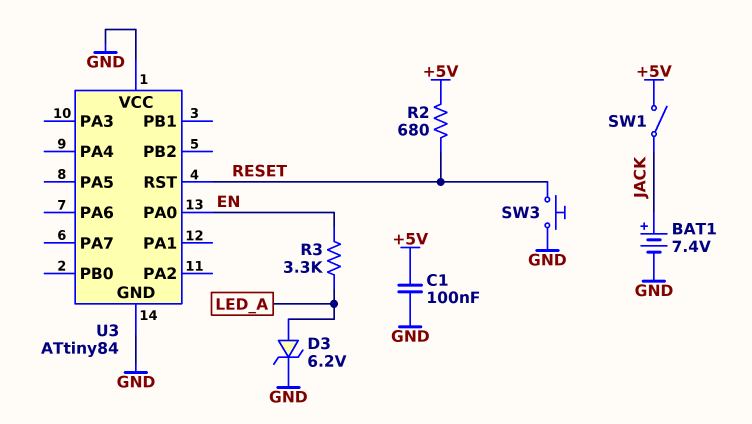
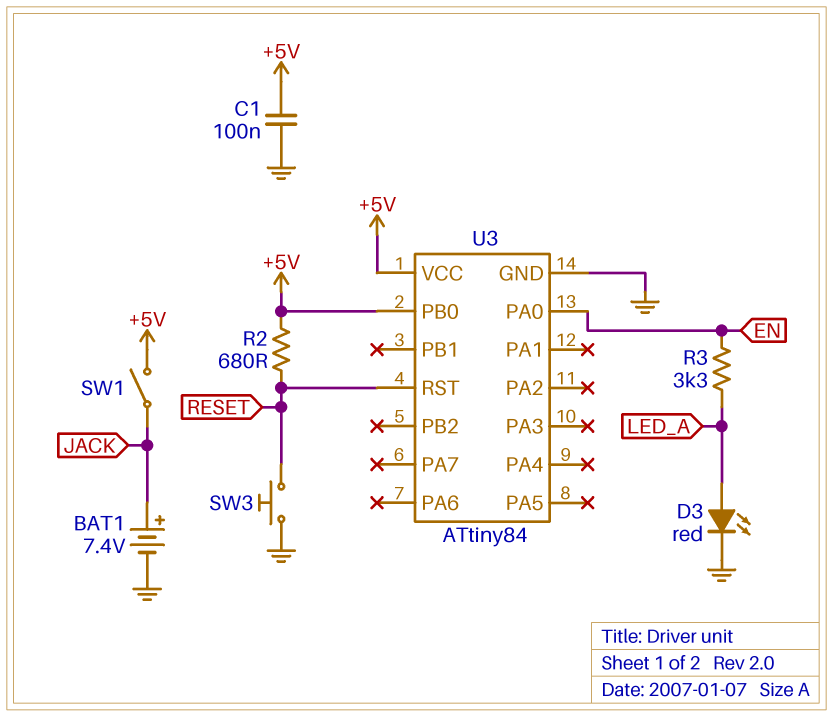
D3: zener 6.2V (A LED_A, K GND) -> LED red (A LED_A, K GND)
U3 pin PB0: none -> +5V
U3 pin VCC: GND -> +5V

